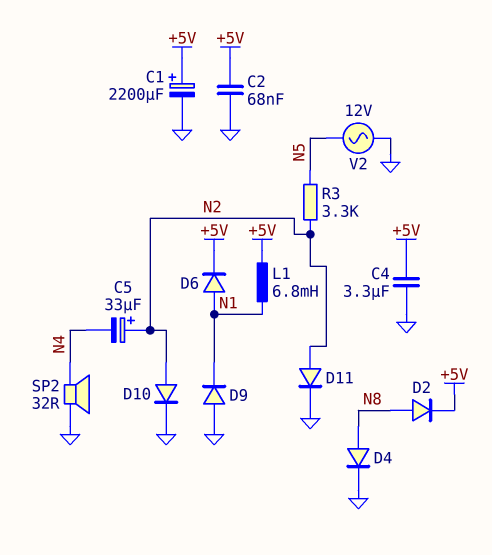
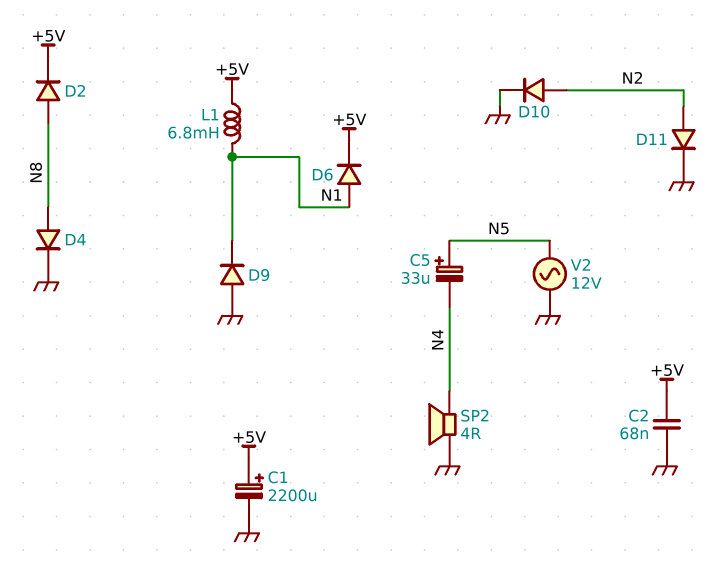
C4: 3.3uF (+5V, GND) -> none
C5: 33uF (plus N2, minus N4) -> 33uF (plus N5, minus N4)
R3: 3.3k (N2, N5) -> none
SP2: speaker 32R (GND, N4) -> speaker 4R (GND, N4)

